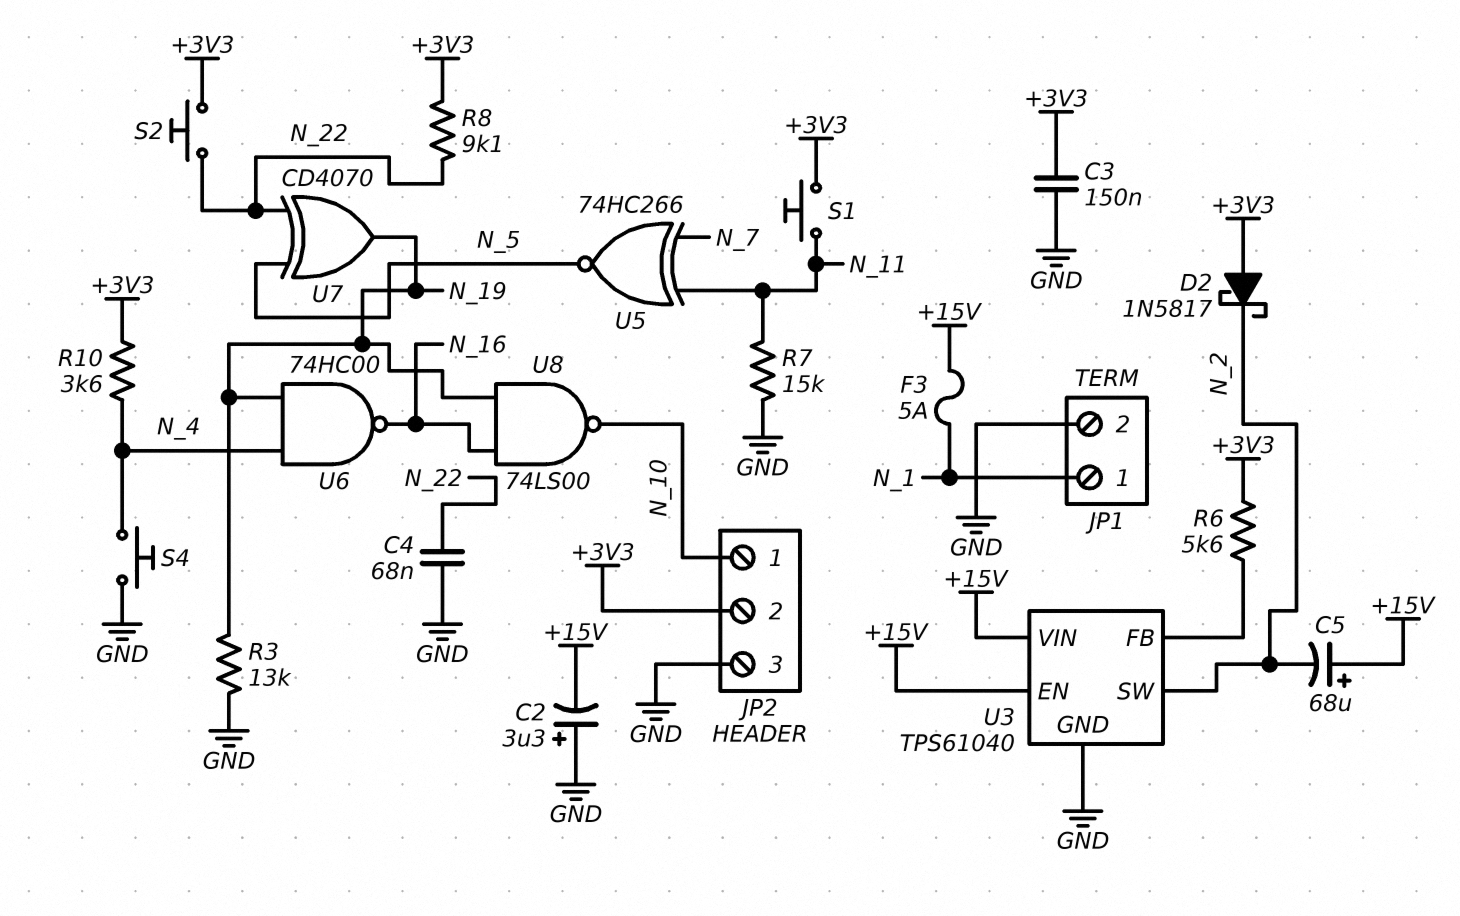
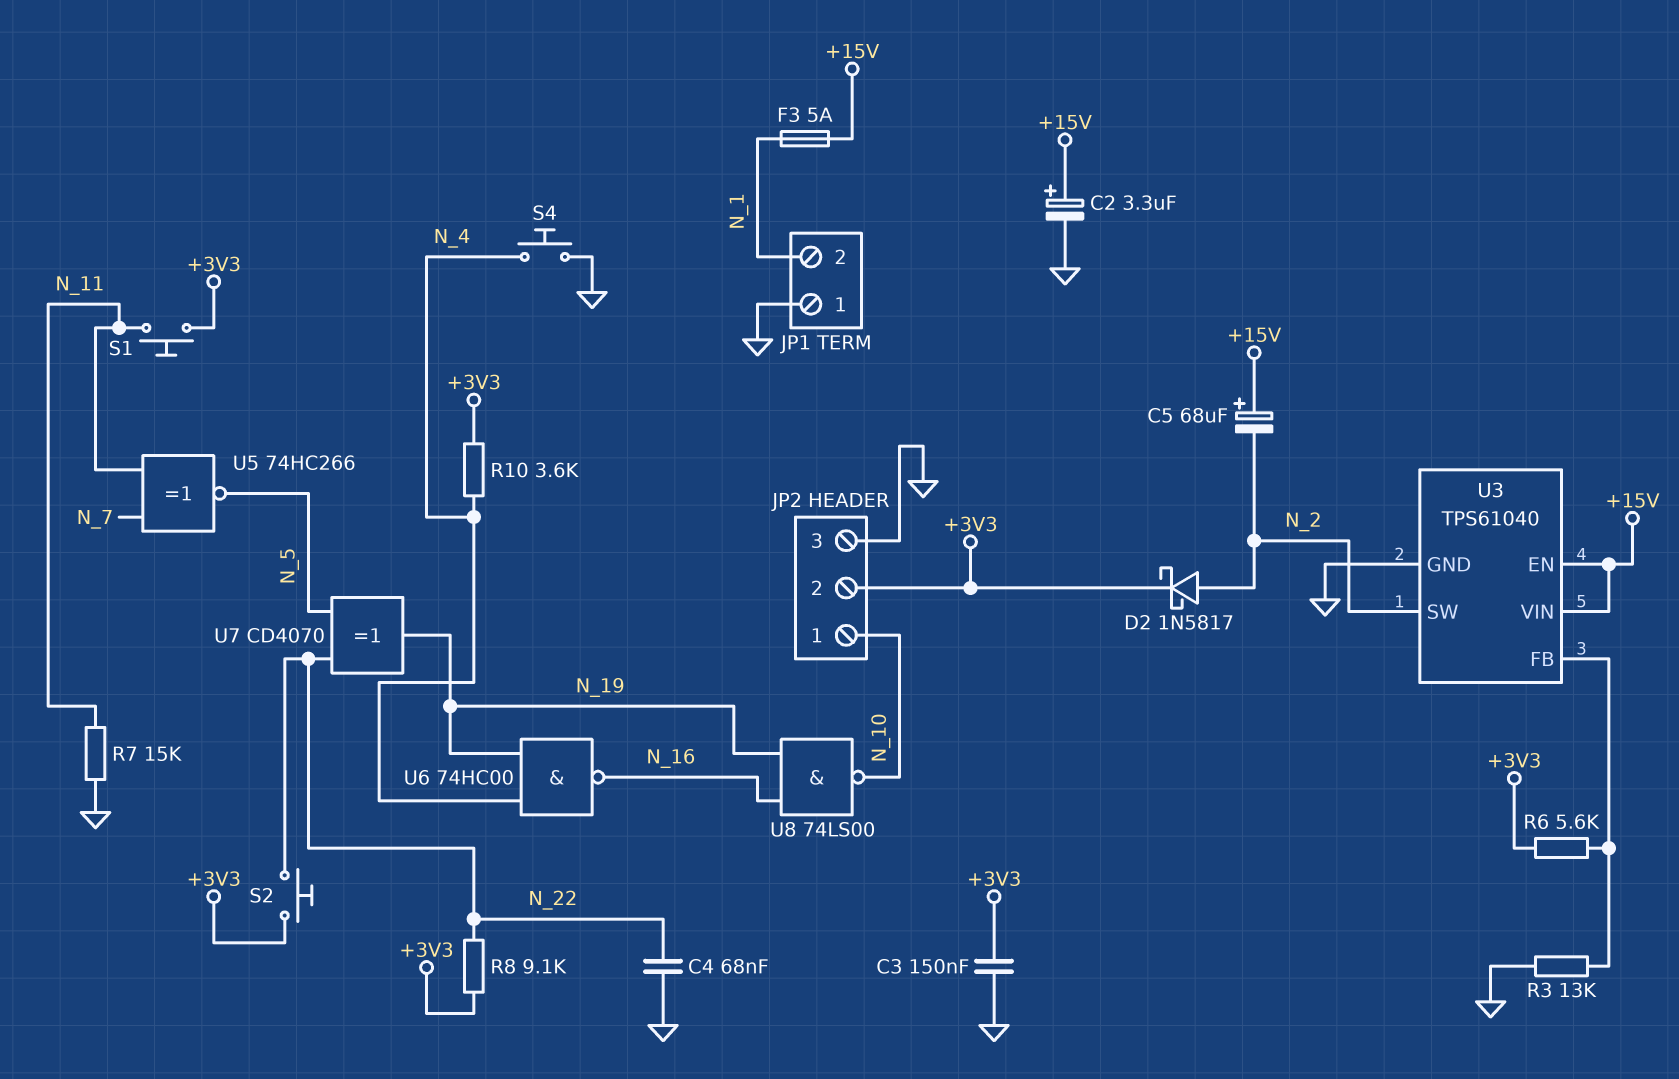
C2: 3.3uF (plus GND, minus +15V) -> 3.3uF (plus +15V, minus GND)
D2: schottky 1N5817 (A +3V3, K N_2) -> schottky 1N5817 (A N_2, K +3V3)
JP1 pin 1: N_1 -> GND
JP1 pin 2: GND -> N_1
R3: 13k (GND, N_19) -> 13k (GND, U3/FB)

